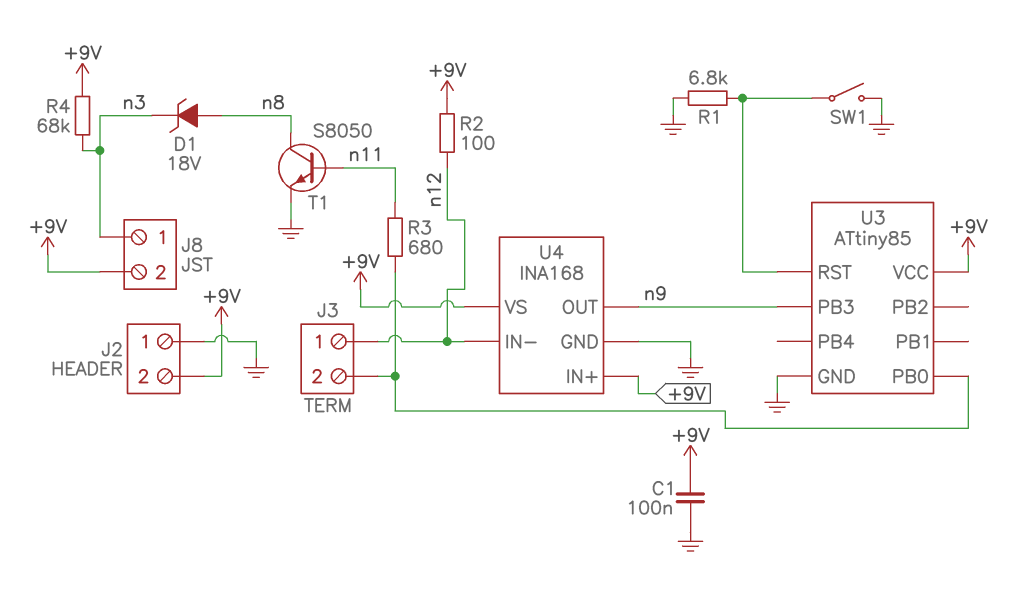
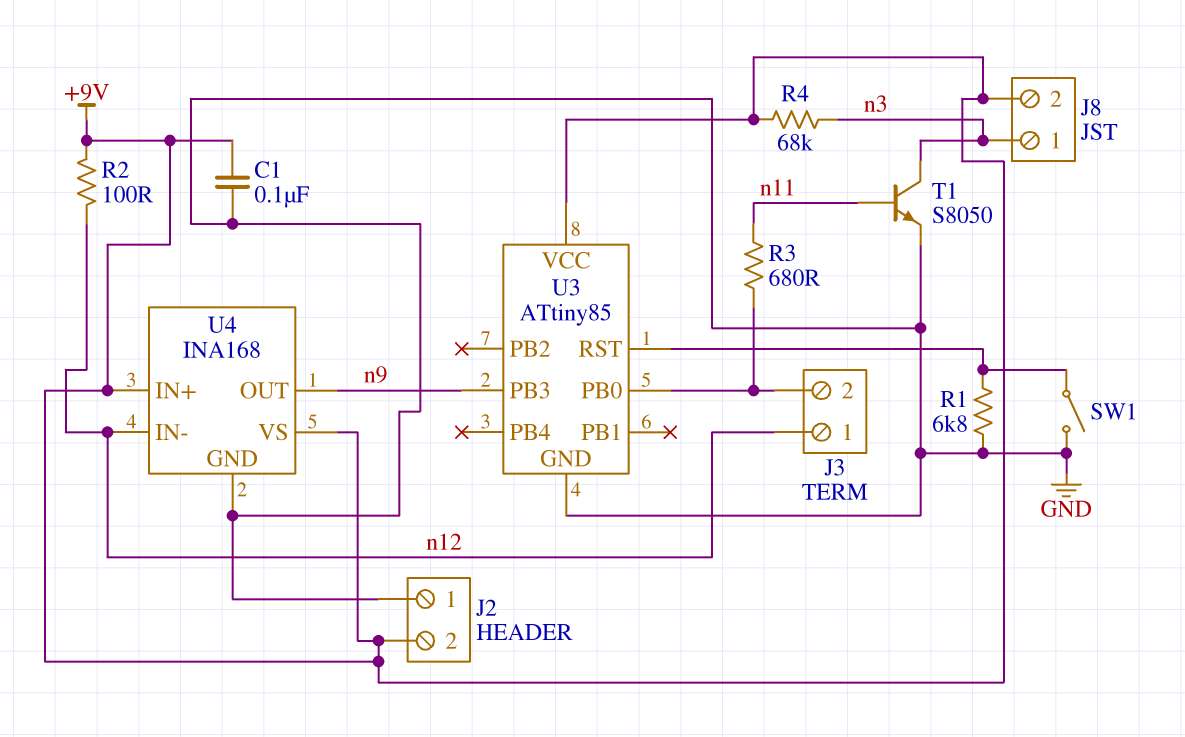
D1: zener 18V (A n8, K n3) -> none
T1: NPN S8050 (B n11, C n8, E GND) -> NPN S8050 (B n11, C n3, E GND)

